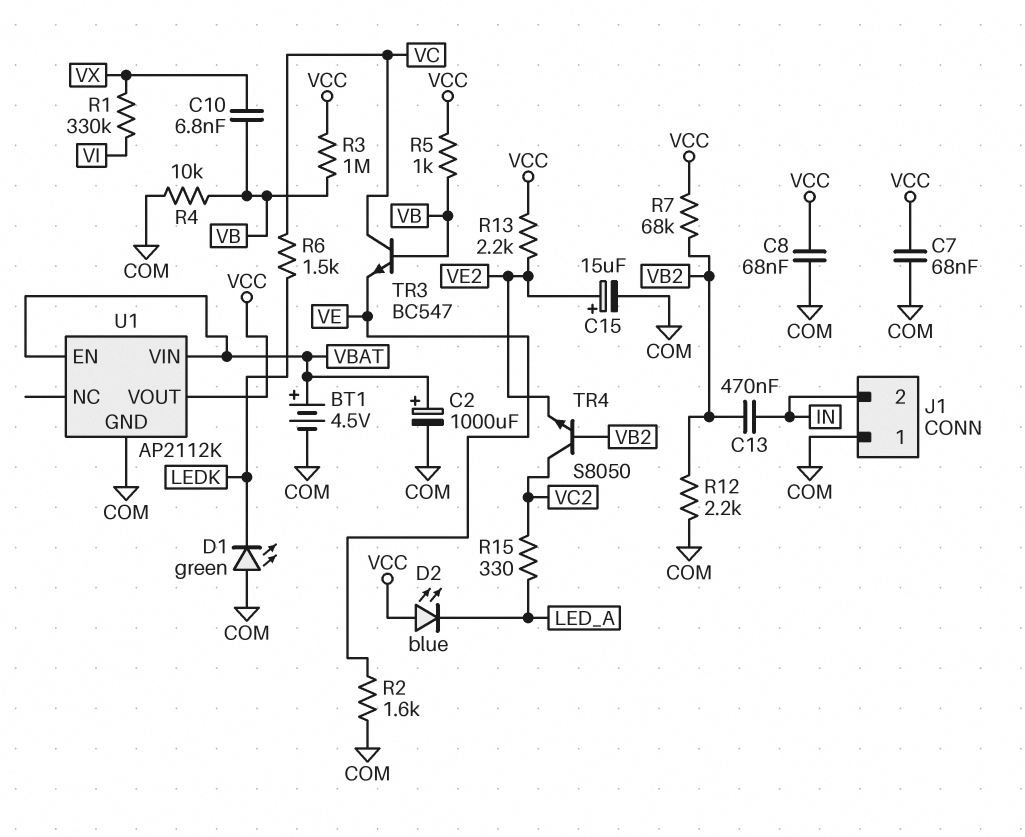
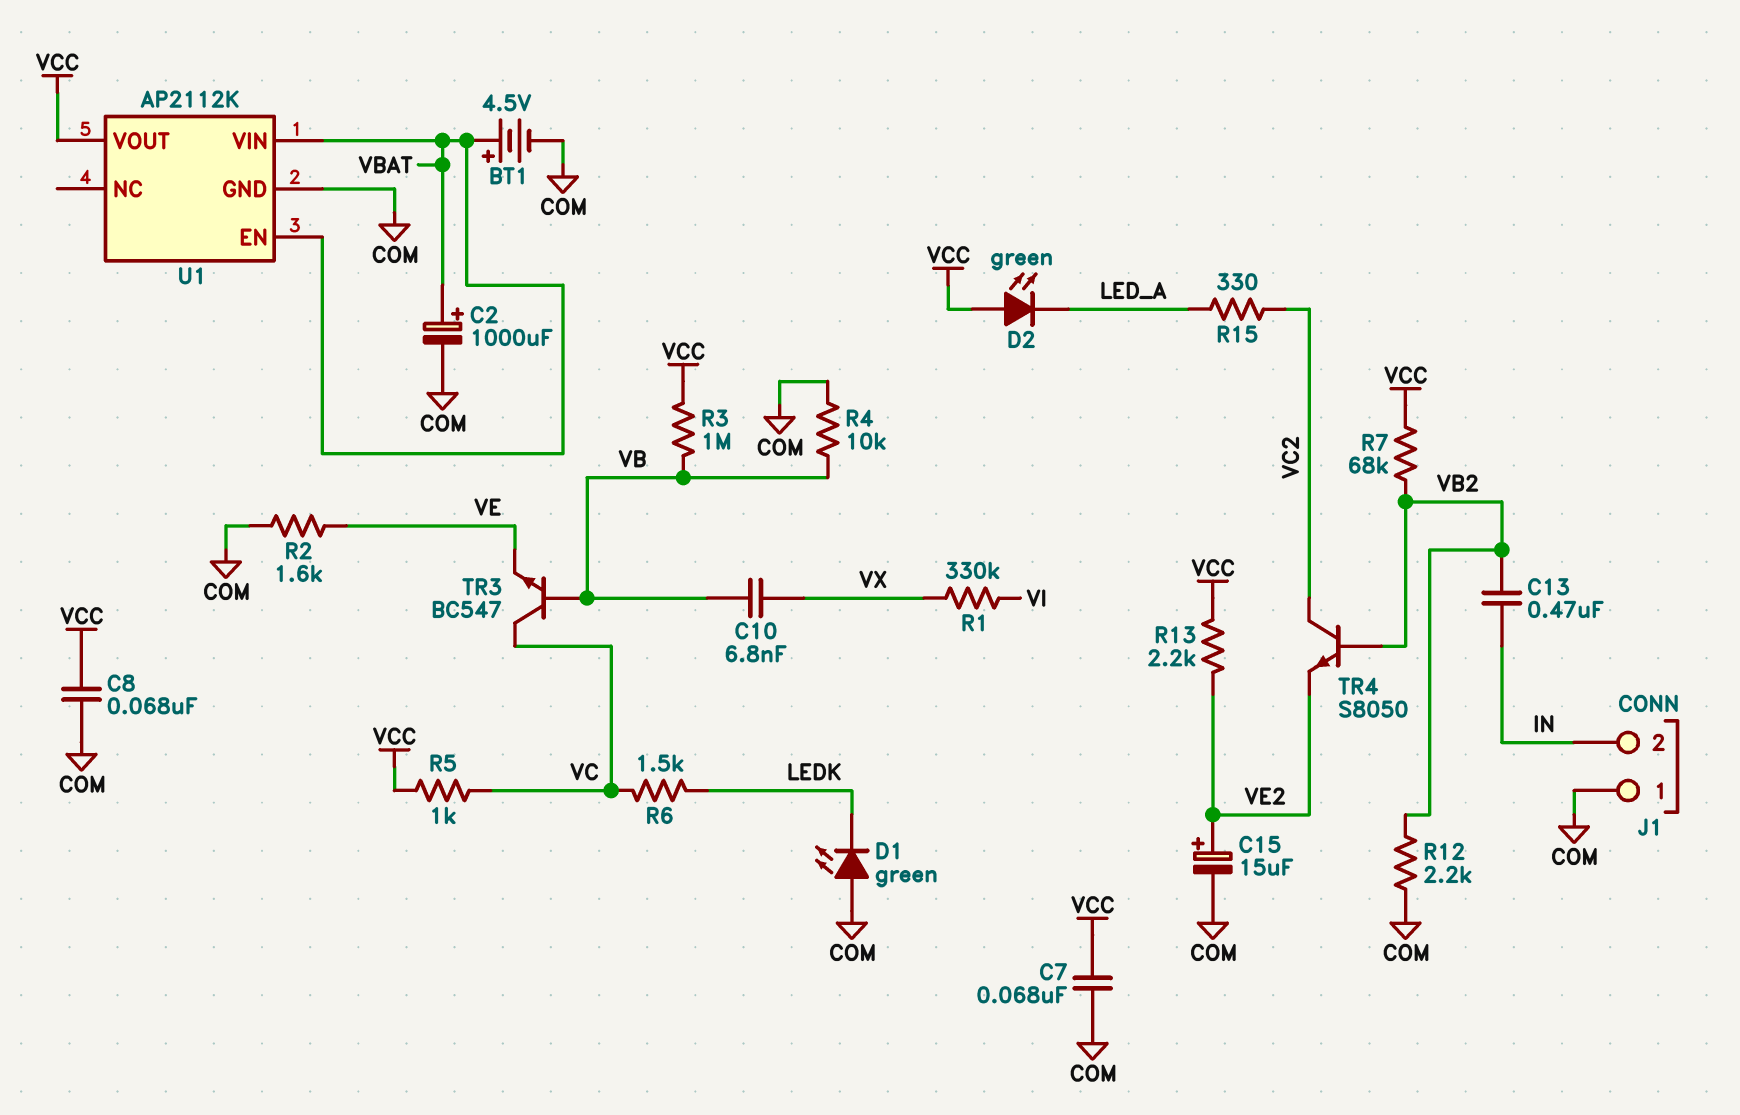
D2: LED blue (A VCC, K LED_A) -> LED green (A VCC, K LED_A)
R5: 1k (VB, VCC) -> 1k (VC, VCC)

